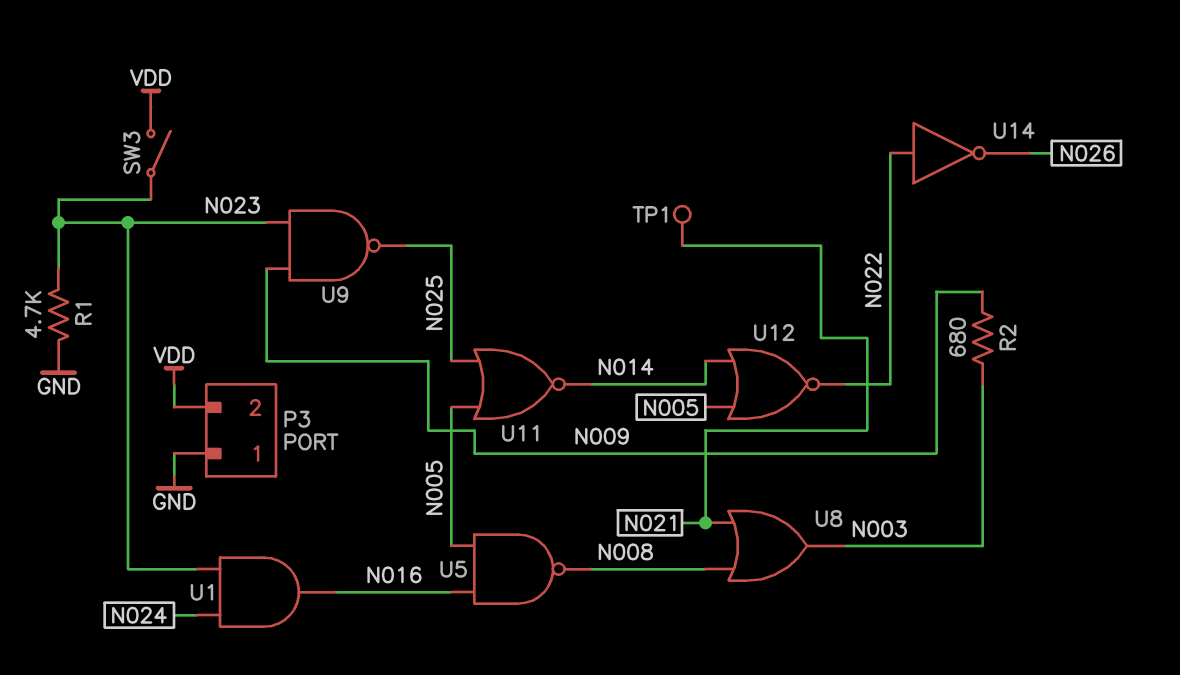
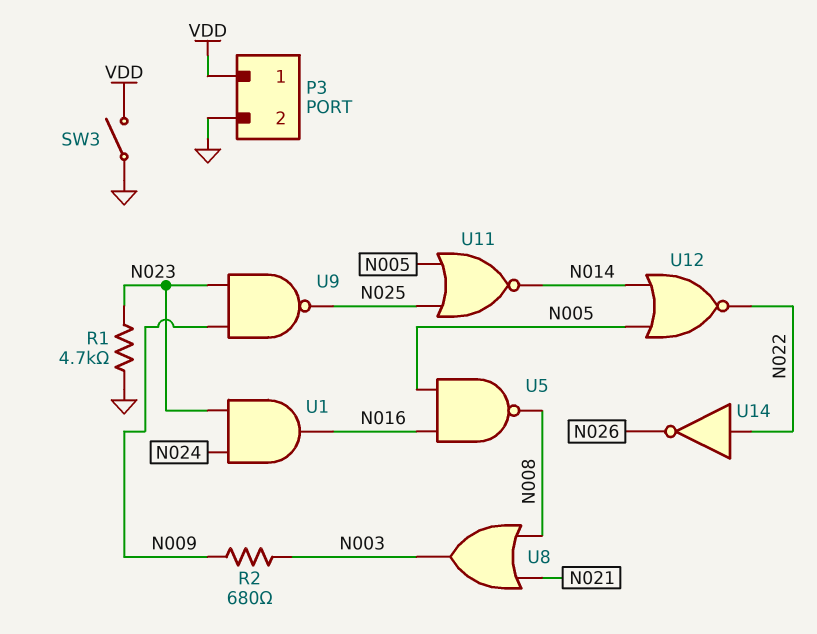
P3 pin 1: GND -> VDD
P3 pin 2: VDD -> GND
SW3: switch (N023, VDD) -> switch (GND, VDD)
TP1: test point (N021) -> none

